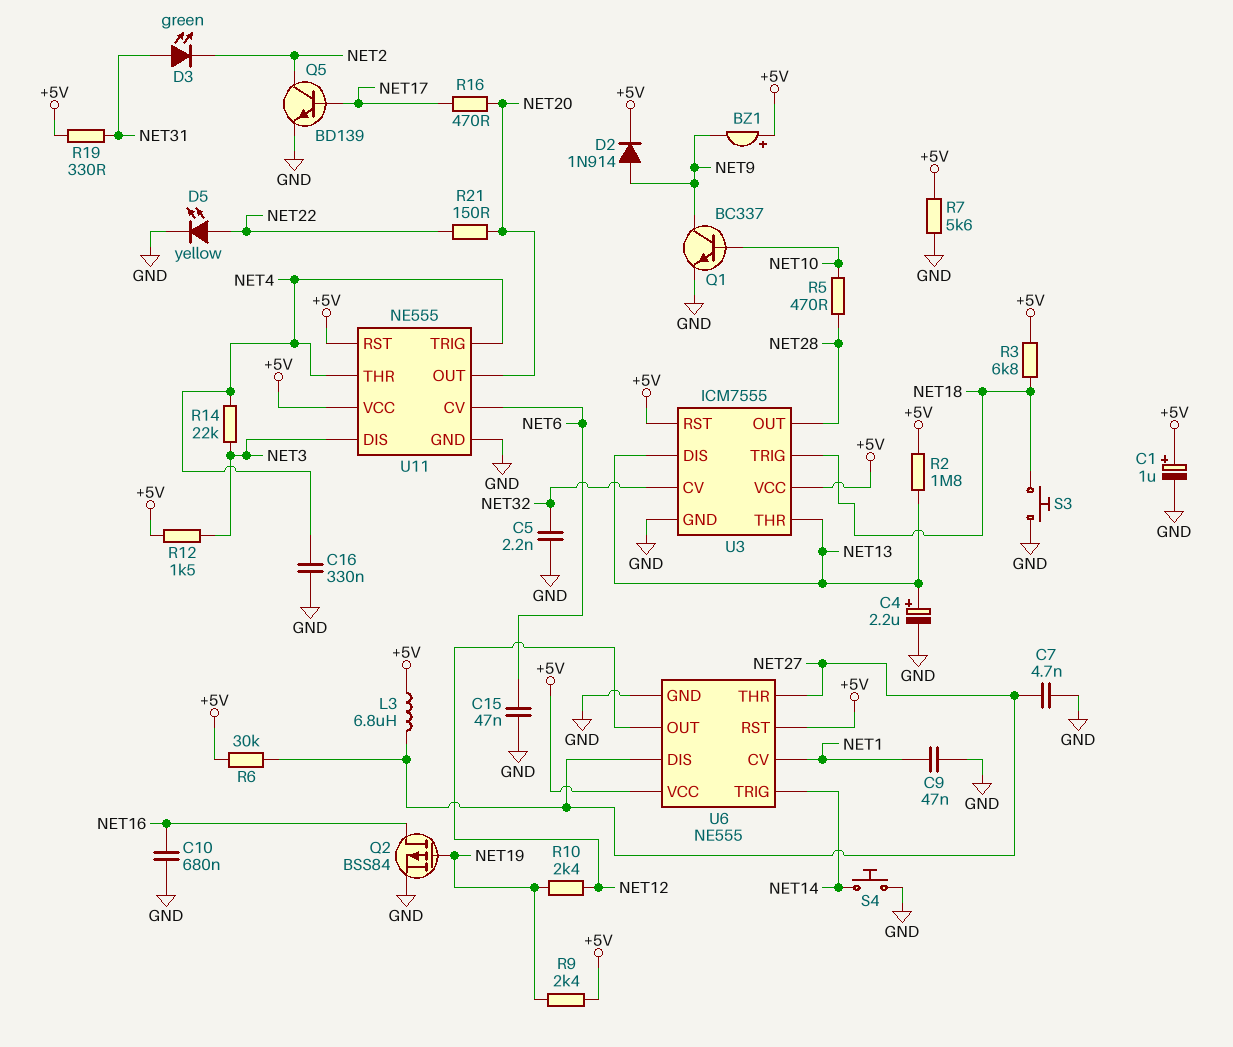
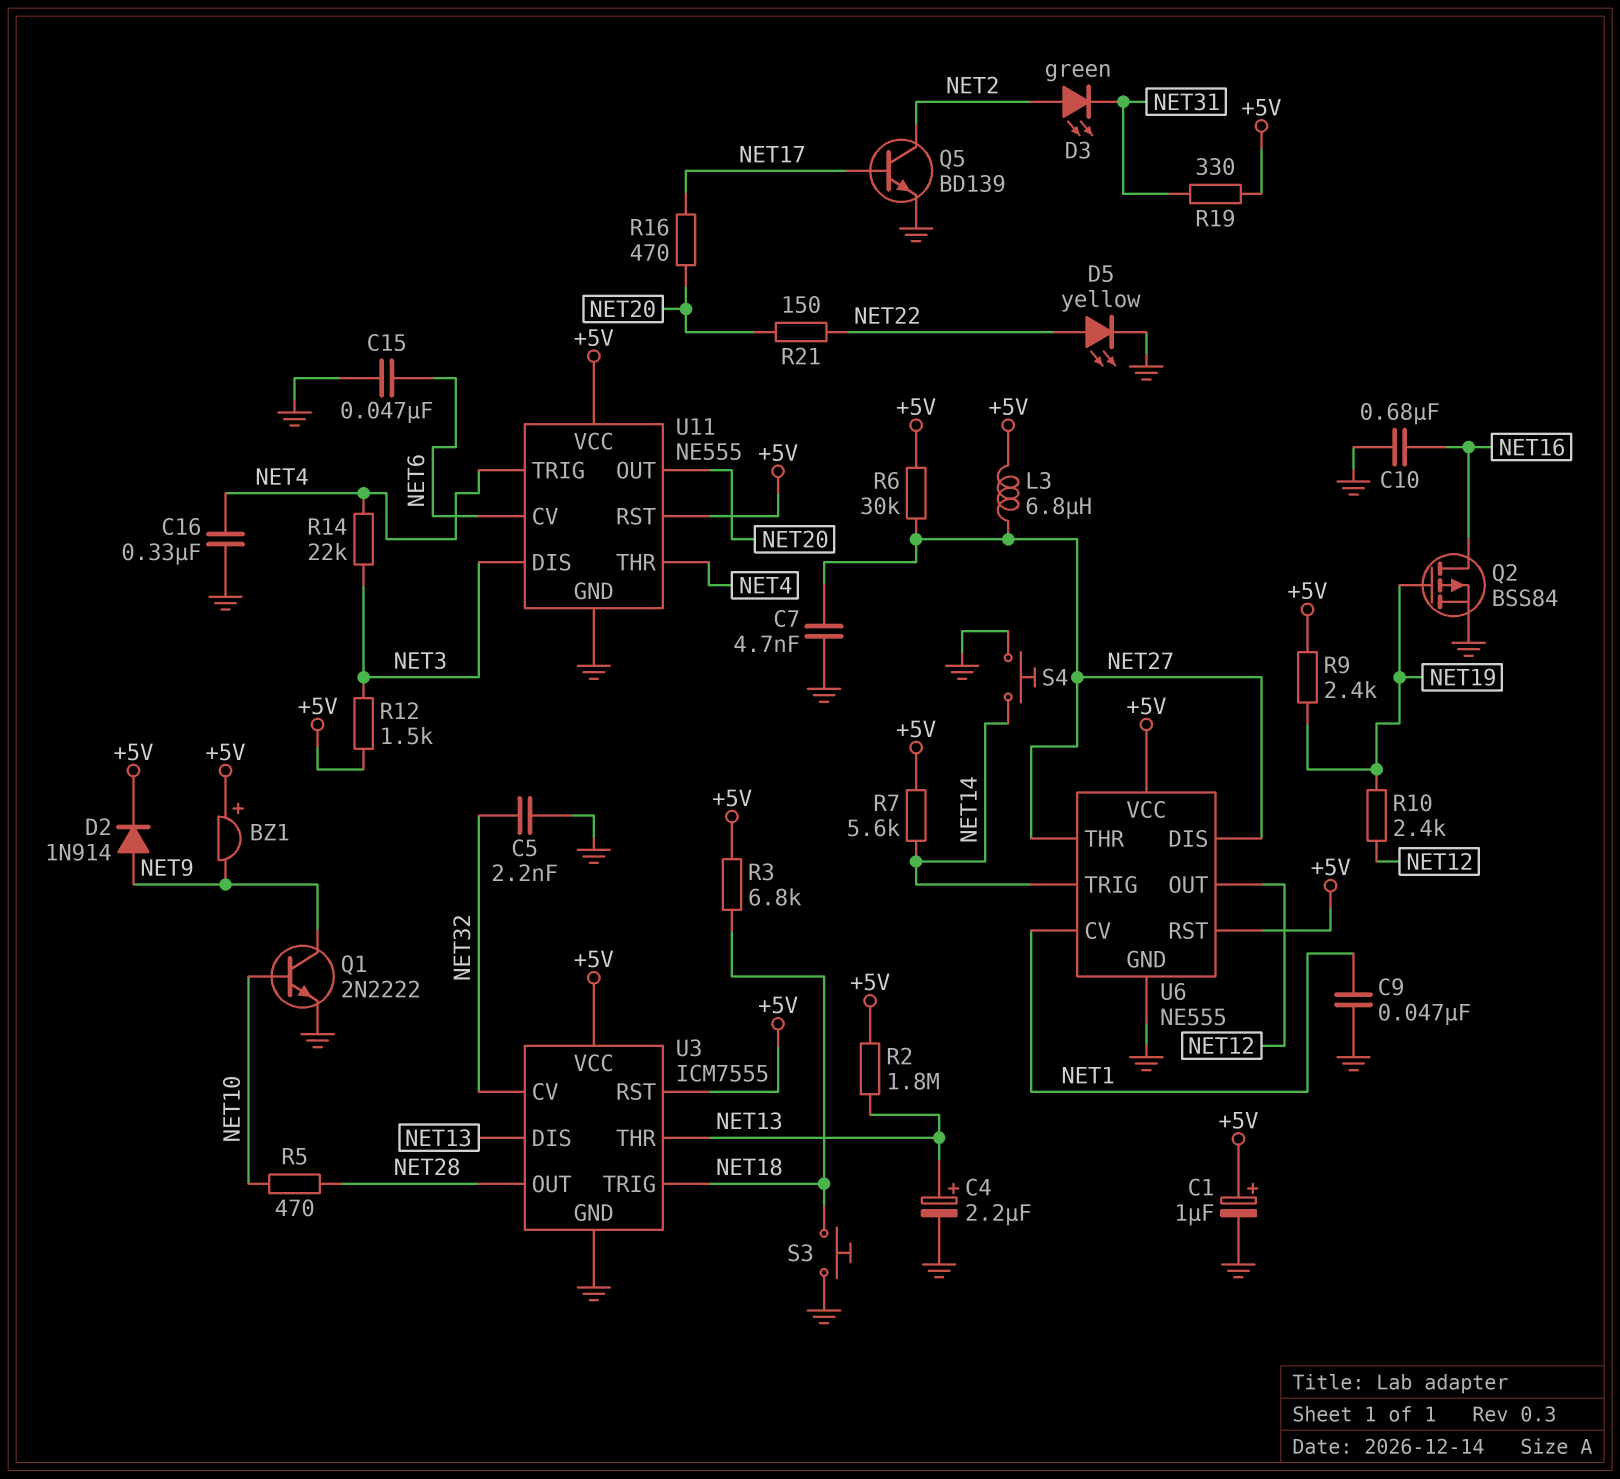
D3: LED green (A NET31, K NET2) -> LED green (A NET2, K NET31)
Q1: NPN BC337 (B NET10, C NET9, E GND) -> NPN 2N2222 (B NET10, C NET9, E GND)
R7: 5.6k (+5V, GND) -> 5.6k (+5V, NET14)

